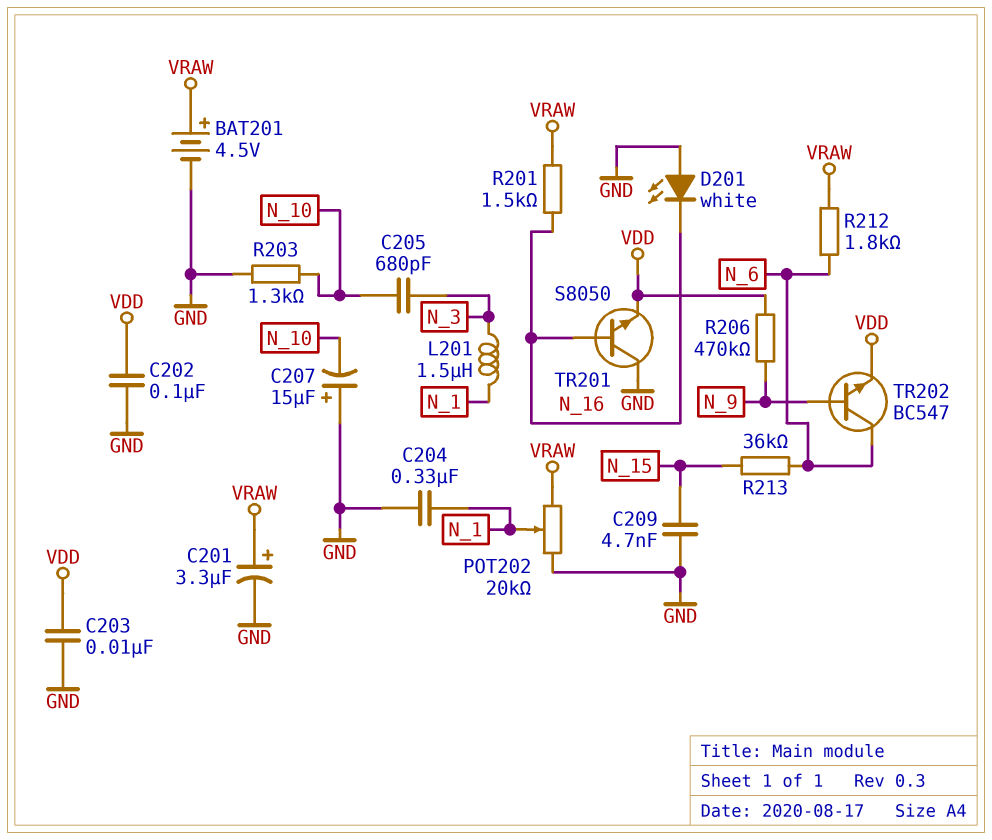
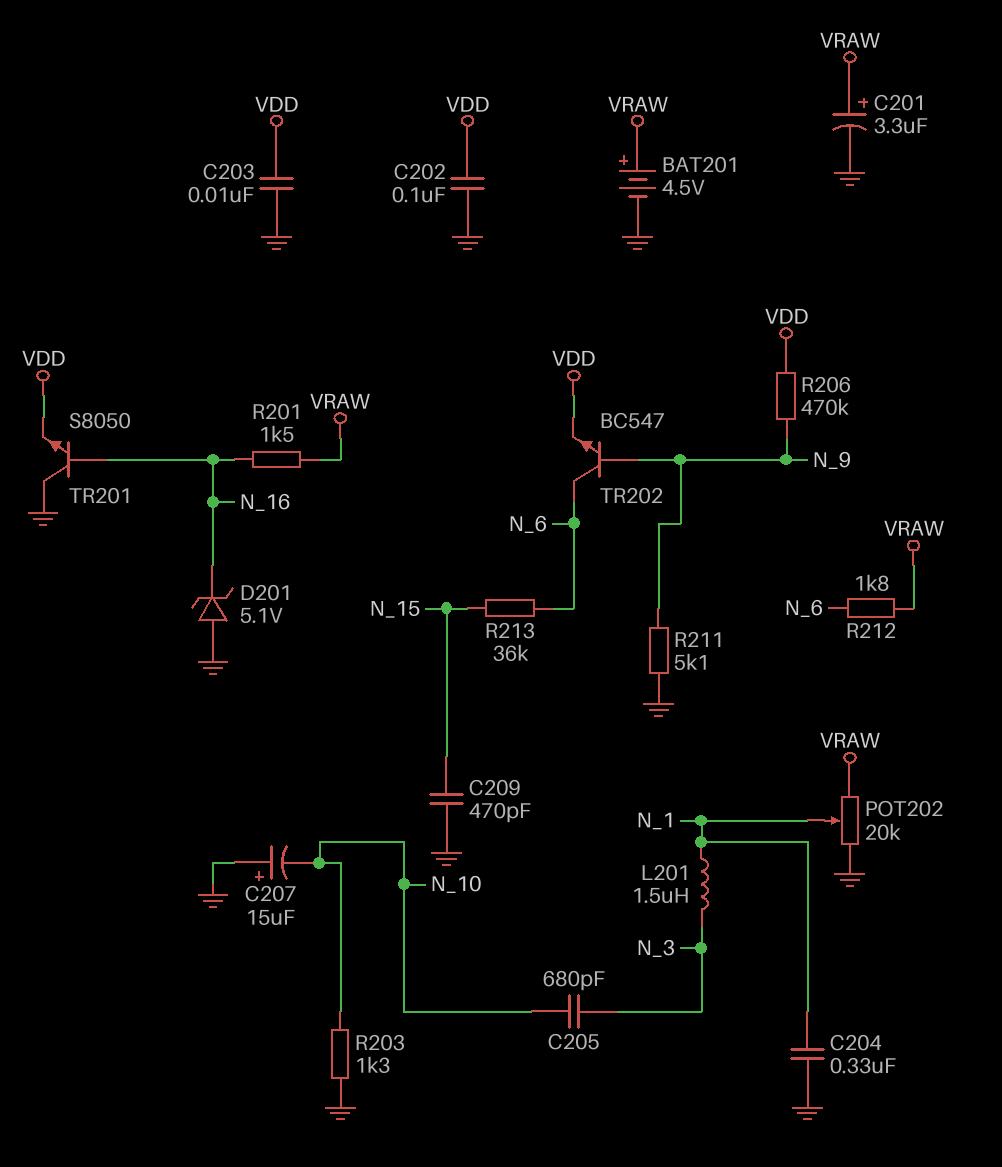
C209: 4.7nF (GND, N_15) -> 470pF (GND, N_15)
D201: LED white (A GND, K N_16) -> zener 5.1V (A GND, K N_16)
R211: none -> 5.1k (GND, N_9)

